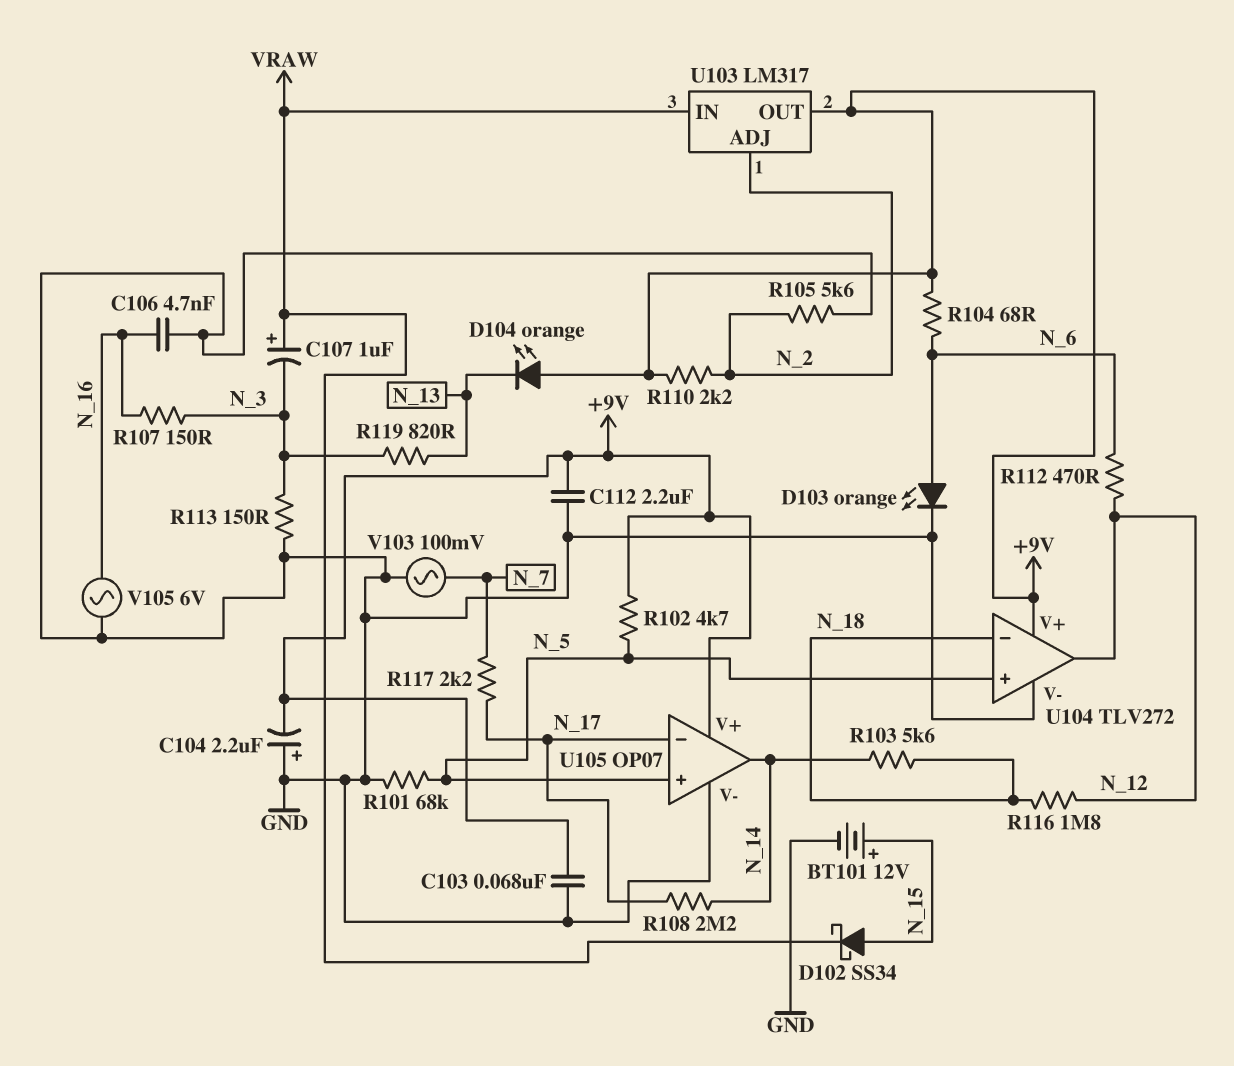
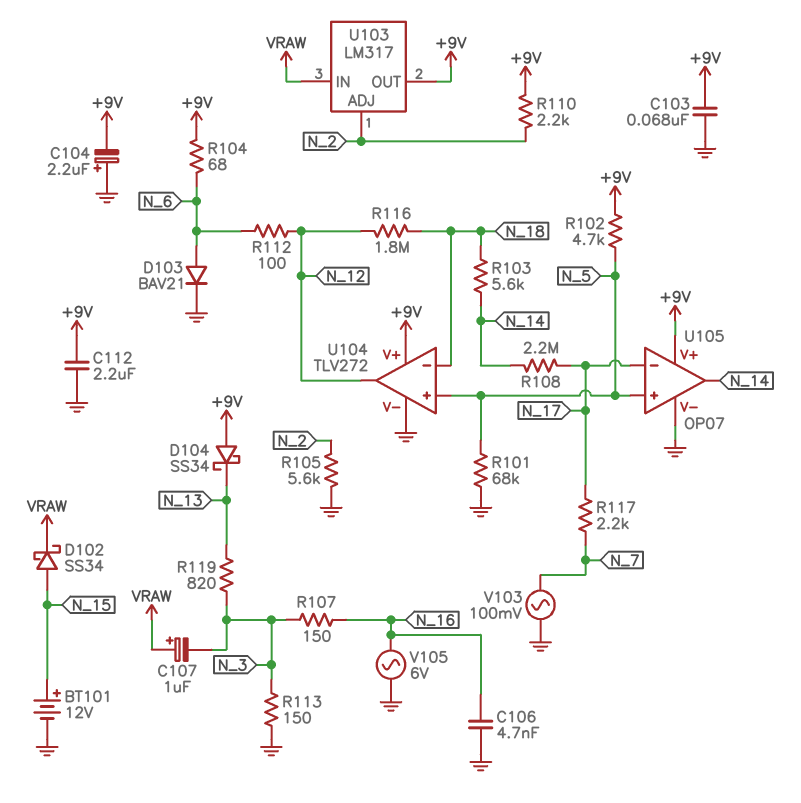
D103: LED orange (A N_6, K GND) -> diode BAV21 (A N_6, K GND)
D104: LED orange (A +9V, K N_13) -> schottky SS34 (A +9V, K N_13)
R112: 470 (N_6, N_12) -> 100 (N_6, N_12)

